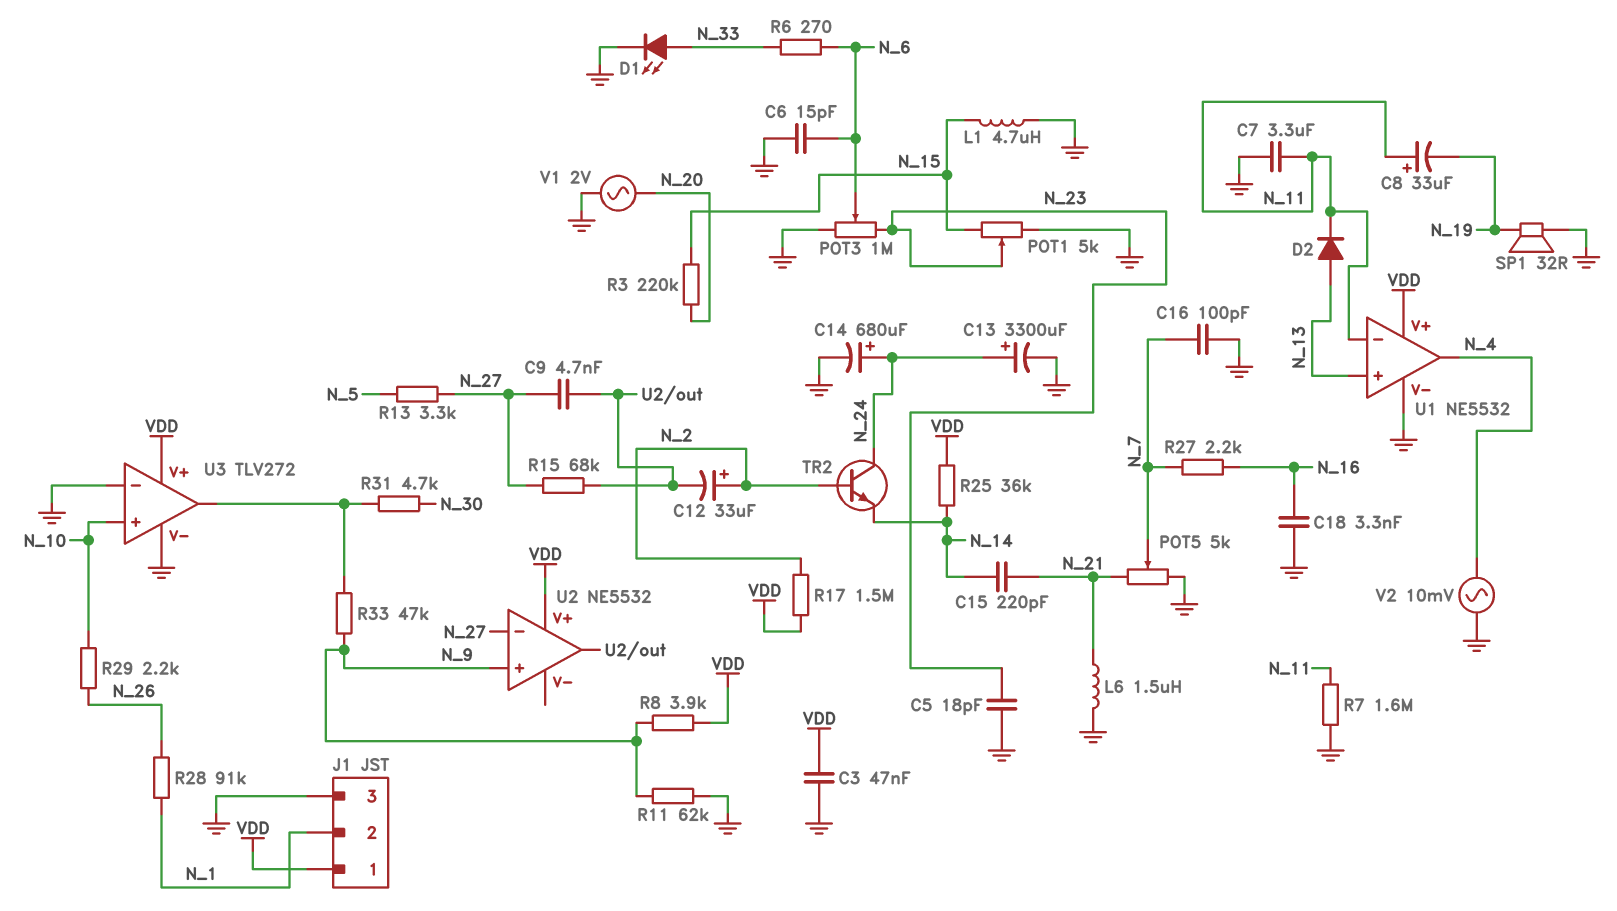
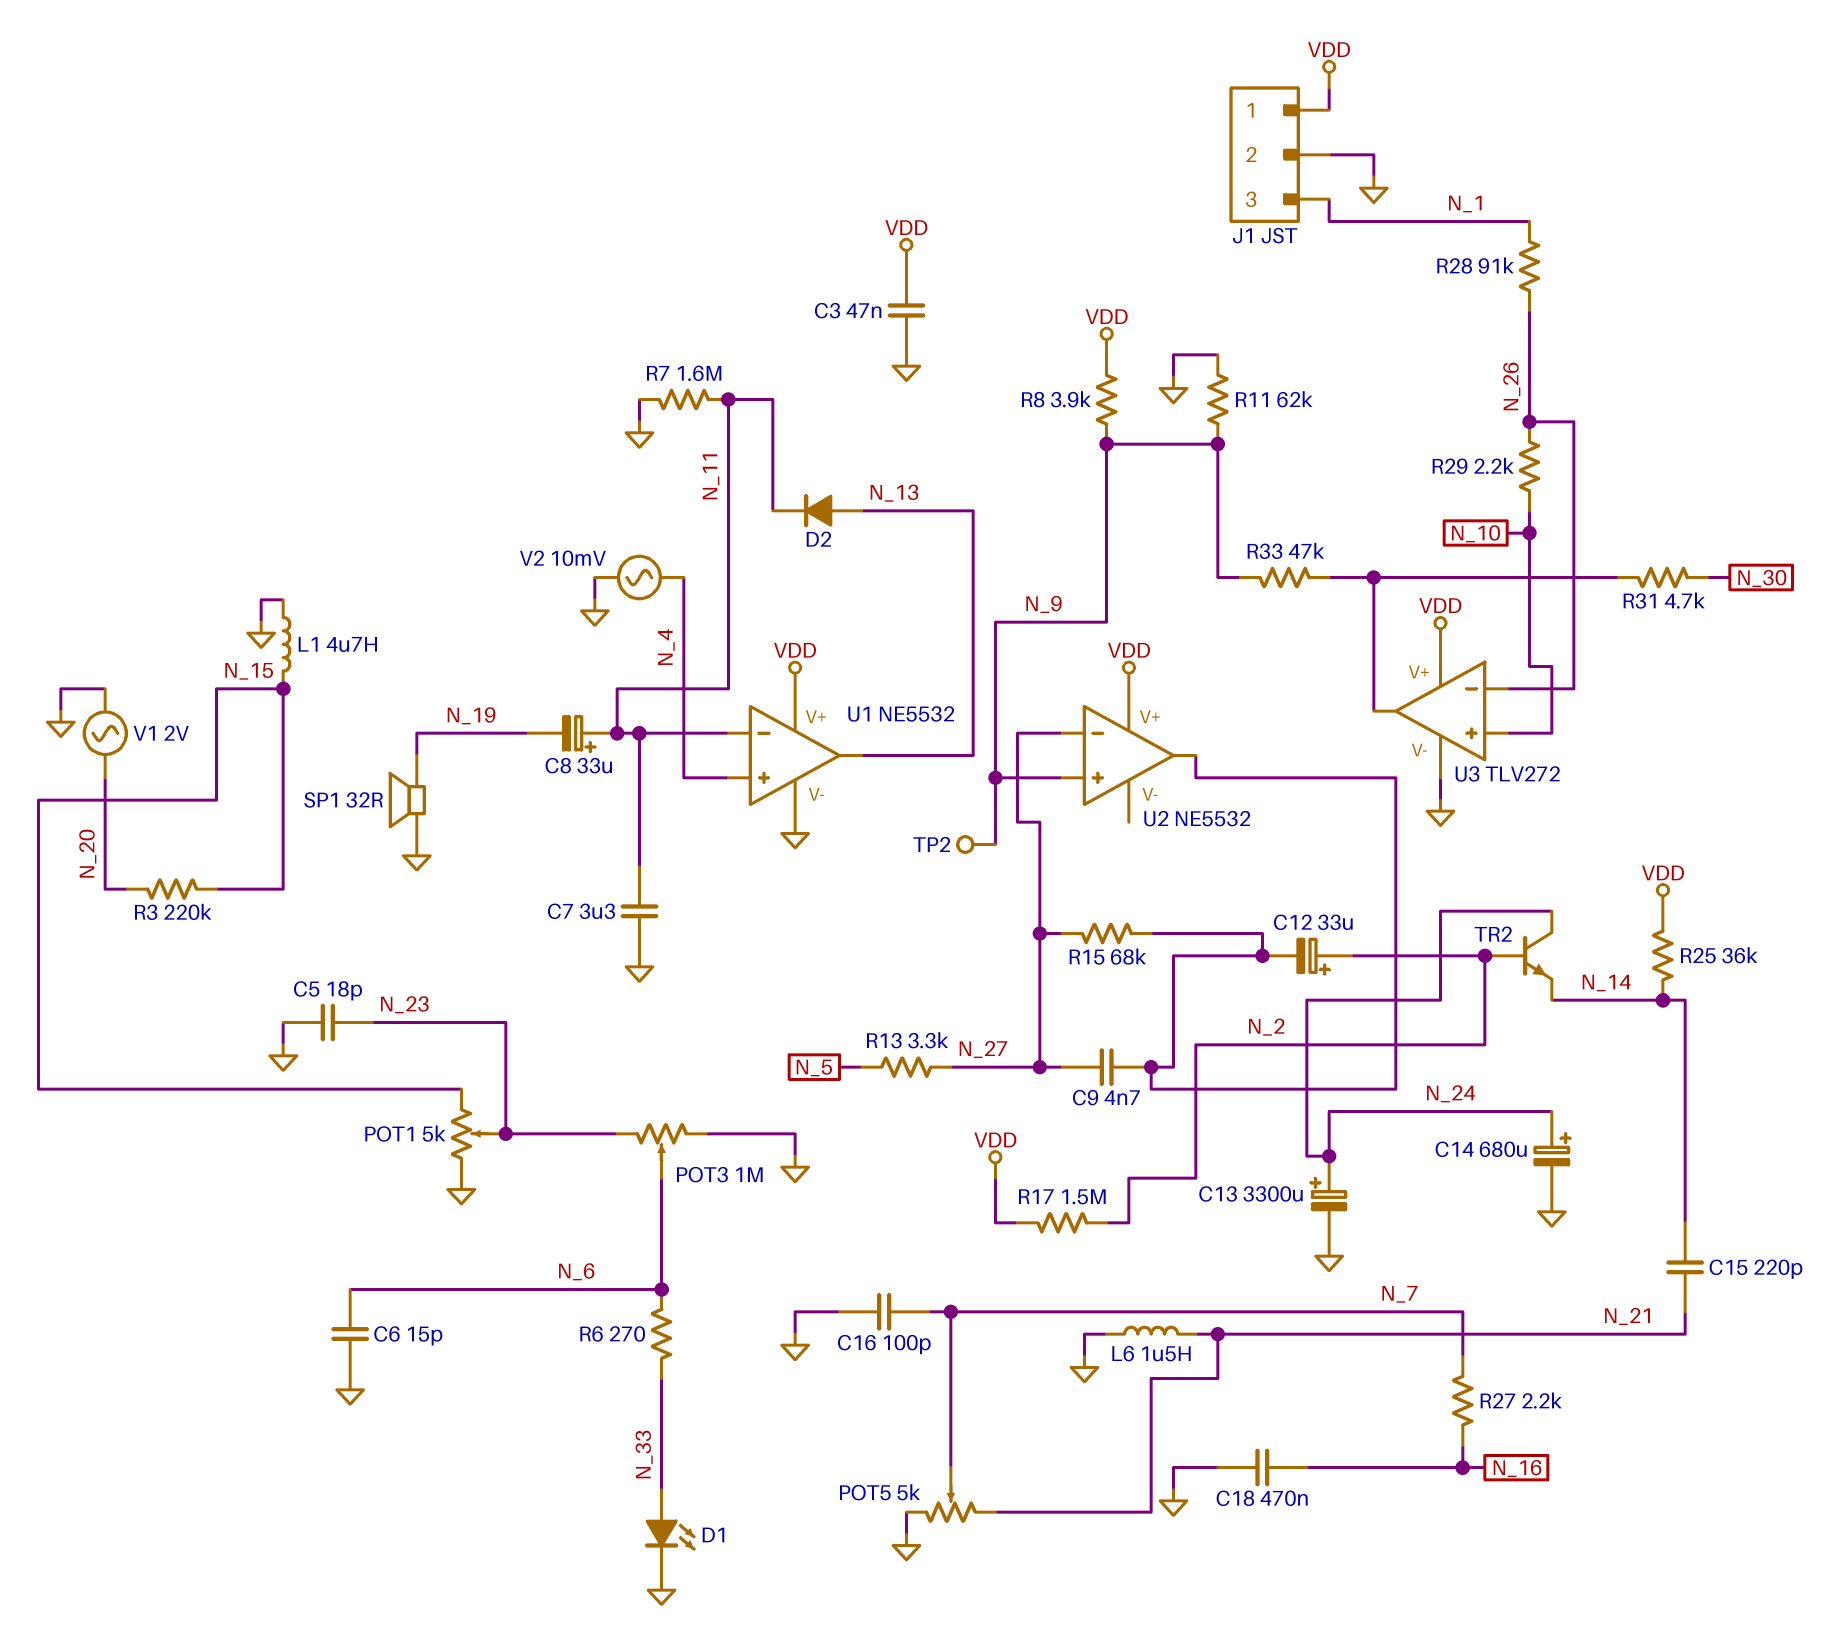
C18: 3.3nF (GND, N_16) -> 470nF (GND, N_16)
J1 pin 2: N_1 -> GND
J1 pin 3: GND -> N_1
TP2: none -> test point (N_9)
U1 pin in+: N_13 -> N_4
U1 pin out: N_4 -> N_13
U3 pin in-: GND -> N_26

